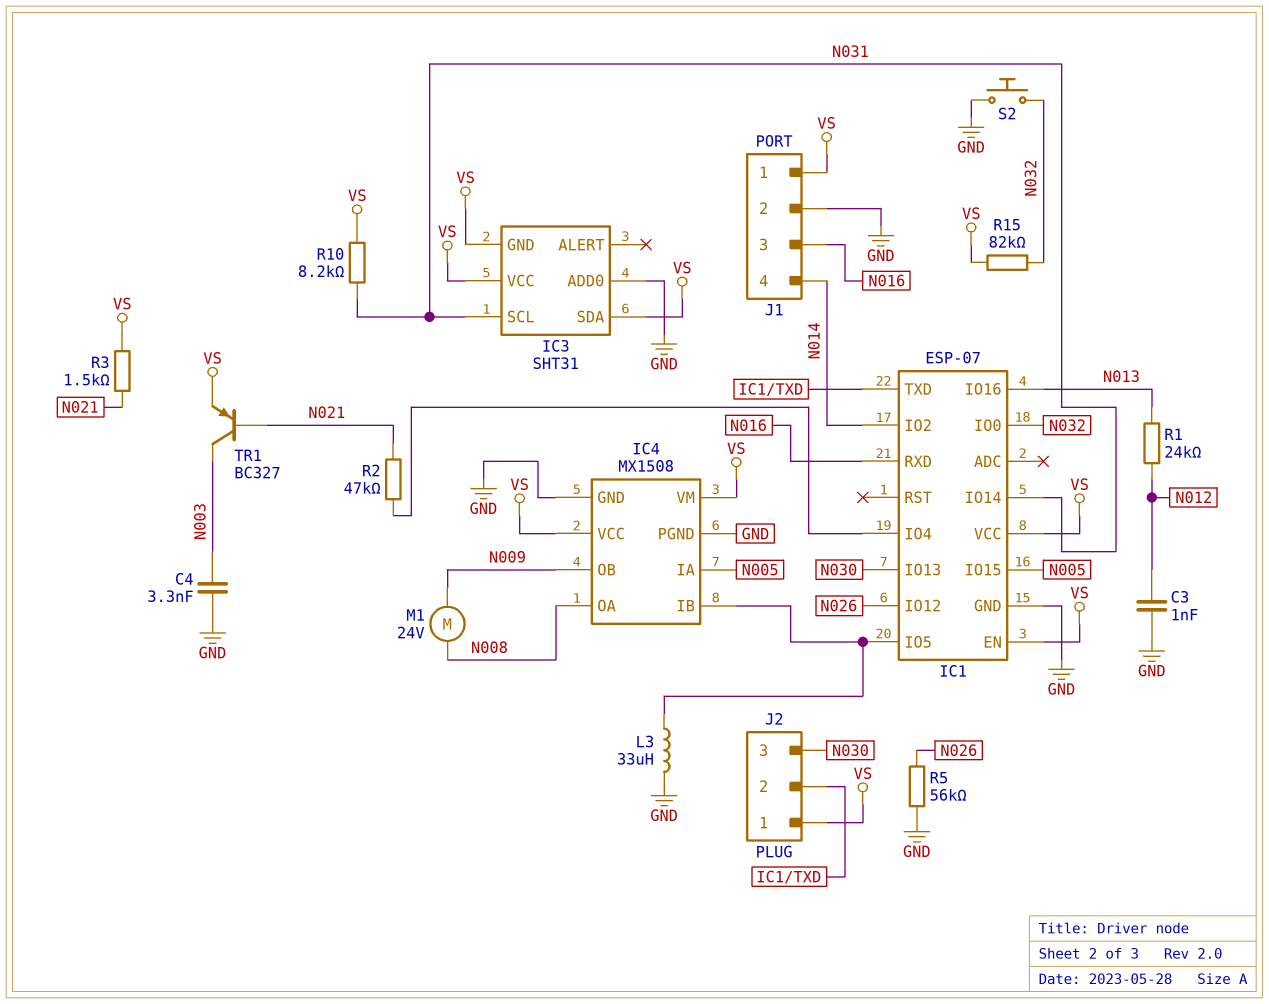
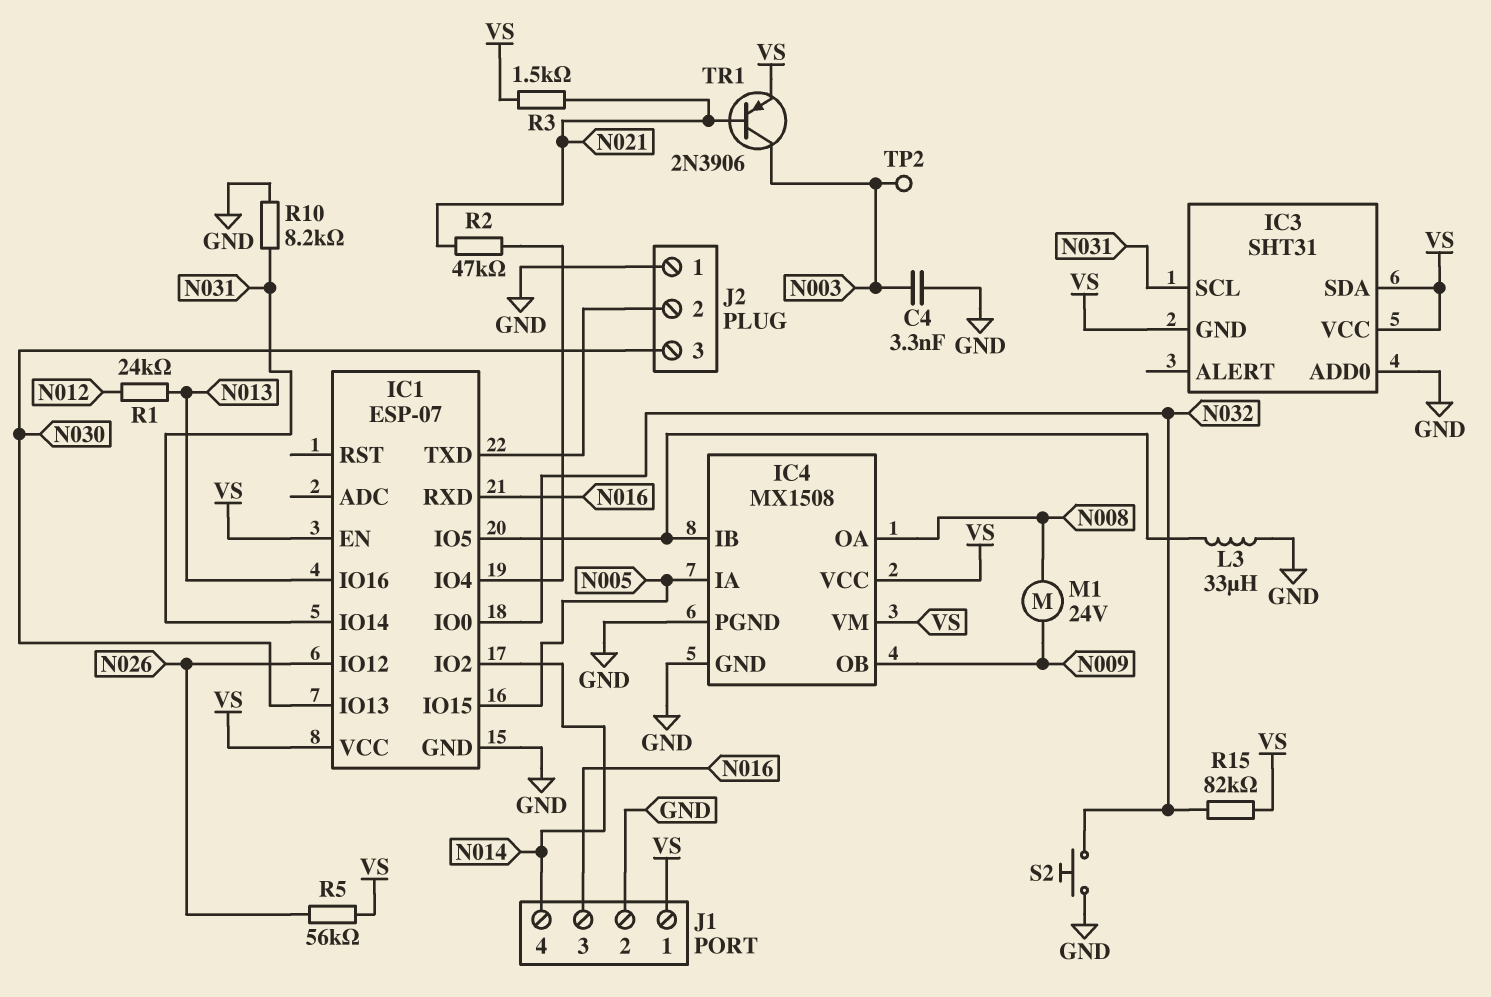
C3: 1nF (GND, N012) -> none
J2 pin 1: VS -> GND
R5: 56k (GND, N026) -> 56k (N026, VS)
R10: 8.2k (N031, VS) -> 8.2k (GND, N031)
TP2: none -> test point (N003)
TR1: PNP BC327 (B N021, C N003, E VS) -> PNP 2N3906 (B N021, C N003, E VS)

